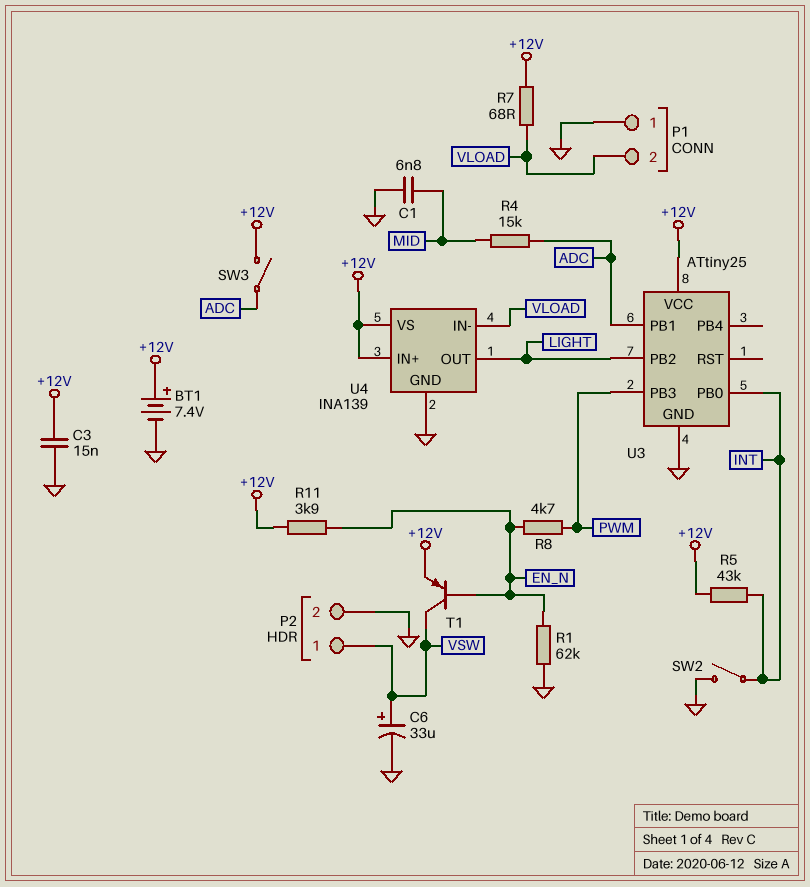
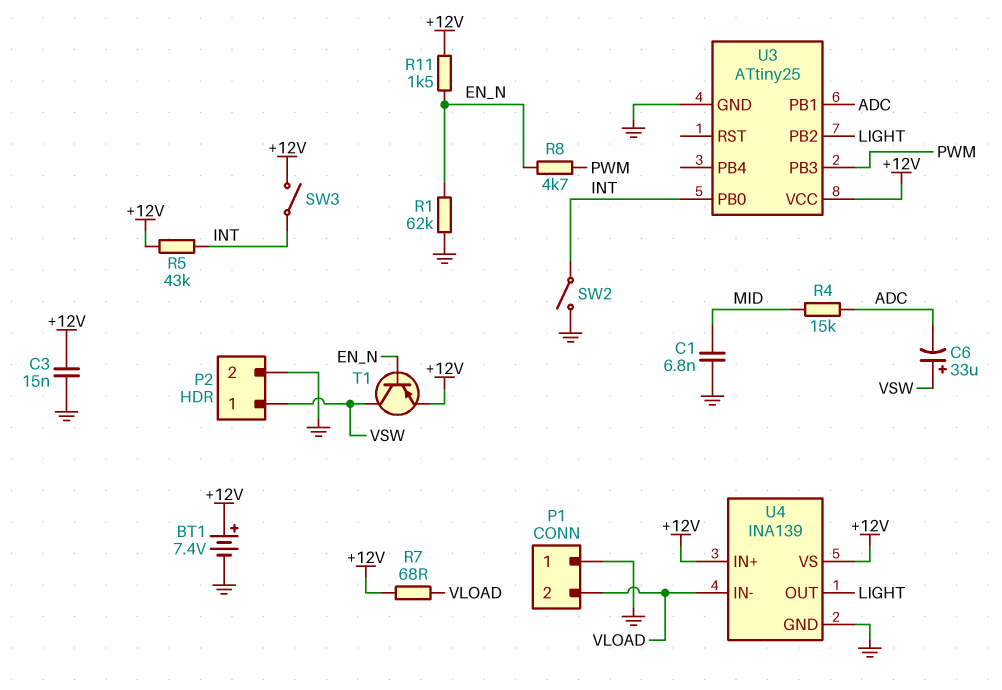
C6: 33uF (plus VSW, minus GND) -> 33uF (plus VSW, minus ADC)
R11: 3.9k (+12V, EN_N) -> 1.5k (+12V, EN_N)
SW3: switch (+12V, ADC) -> switch (+12V, INT)

